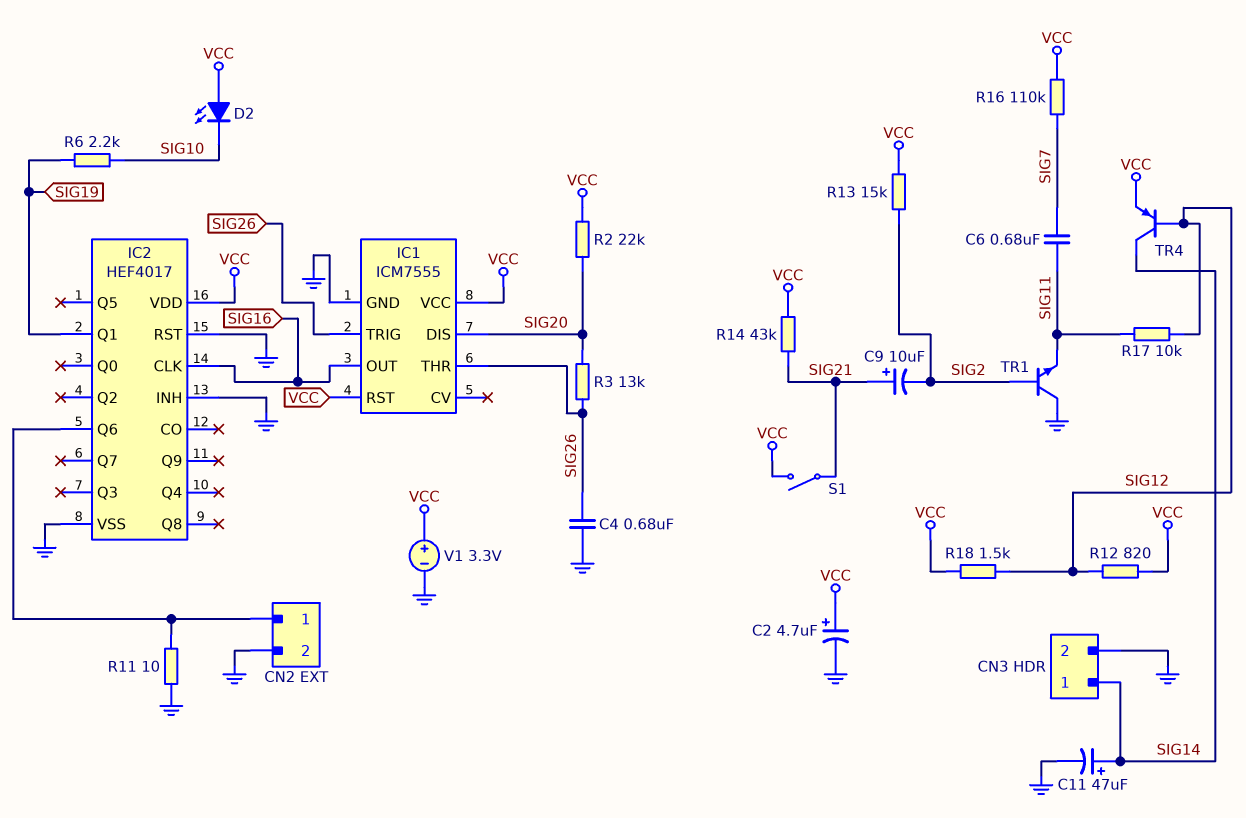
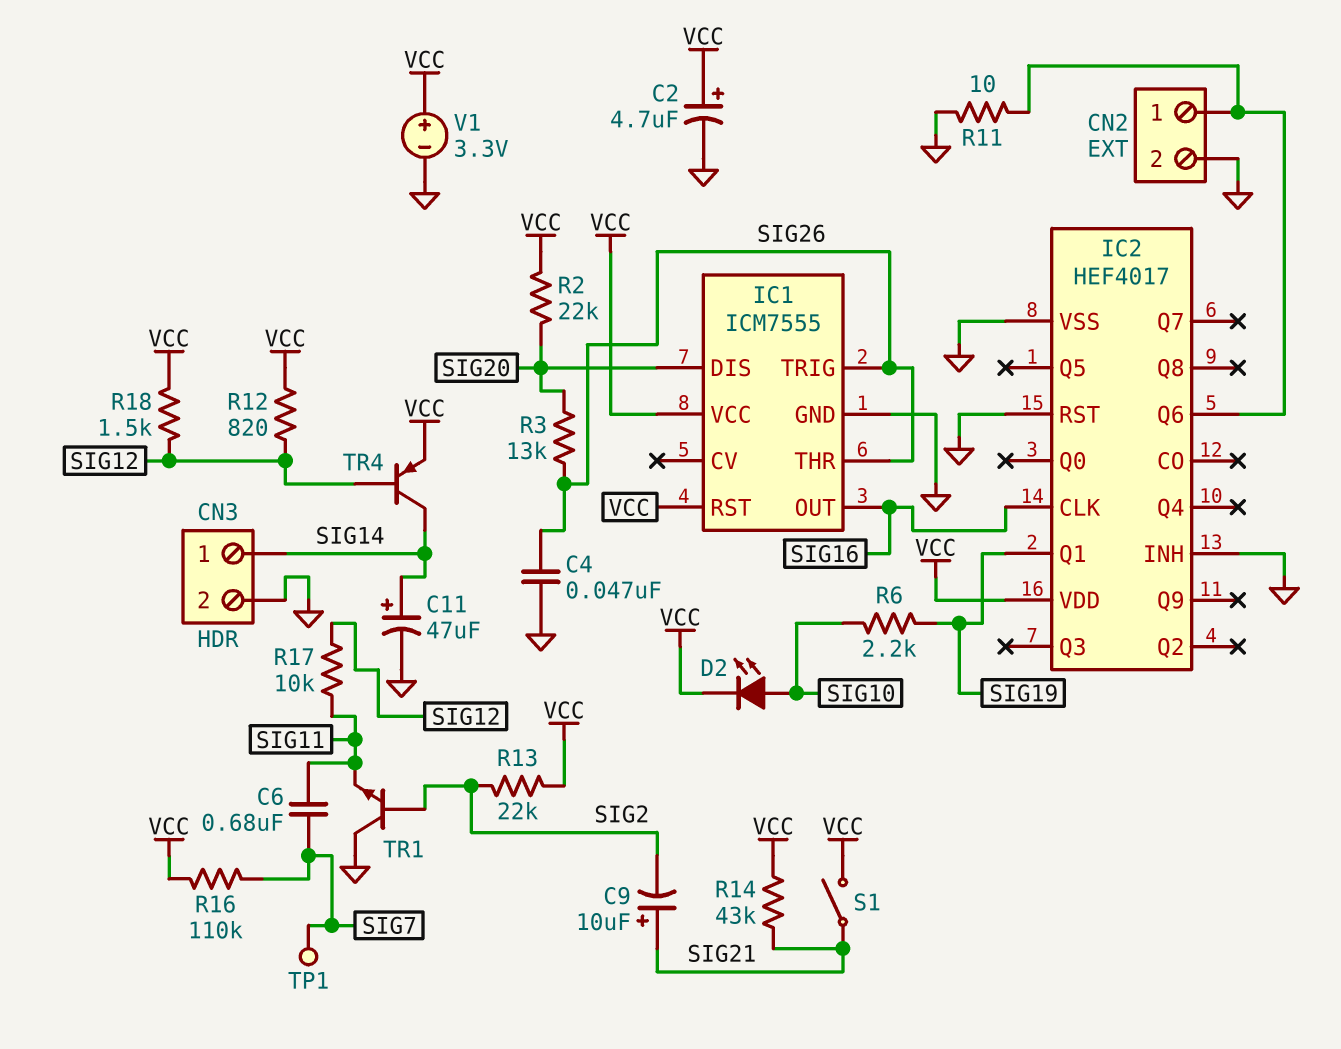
C4: 680nF (GND, SIG26) -> 47nF (GND, SIG26)
D2: LED (A VCC, K SIG10) -> LED (A SIG10, K VCC)
R13: 15k (SIG2, VCC) -> 22k (SIG2, VCC)
TP1: none -> test point (SIG7)

